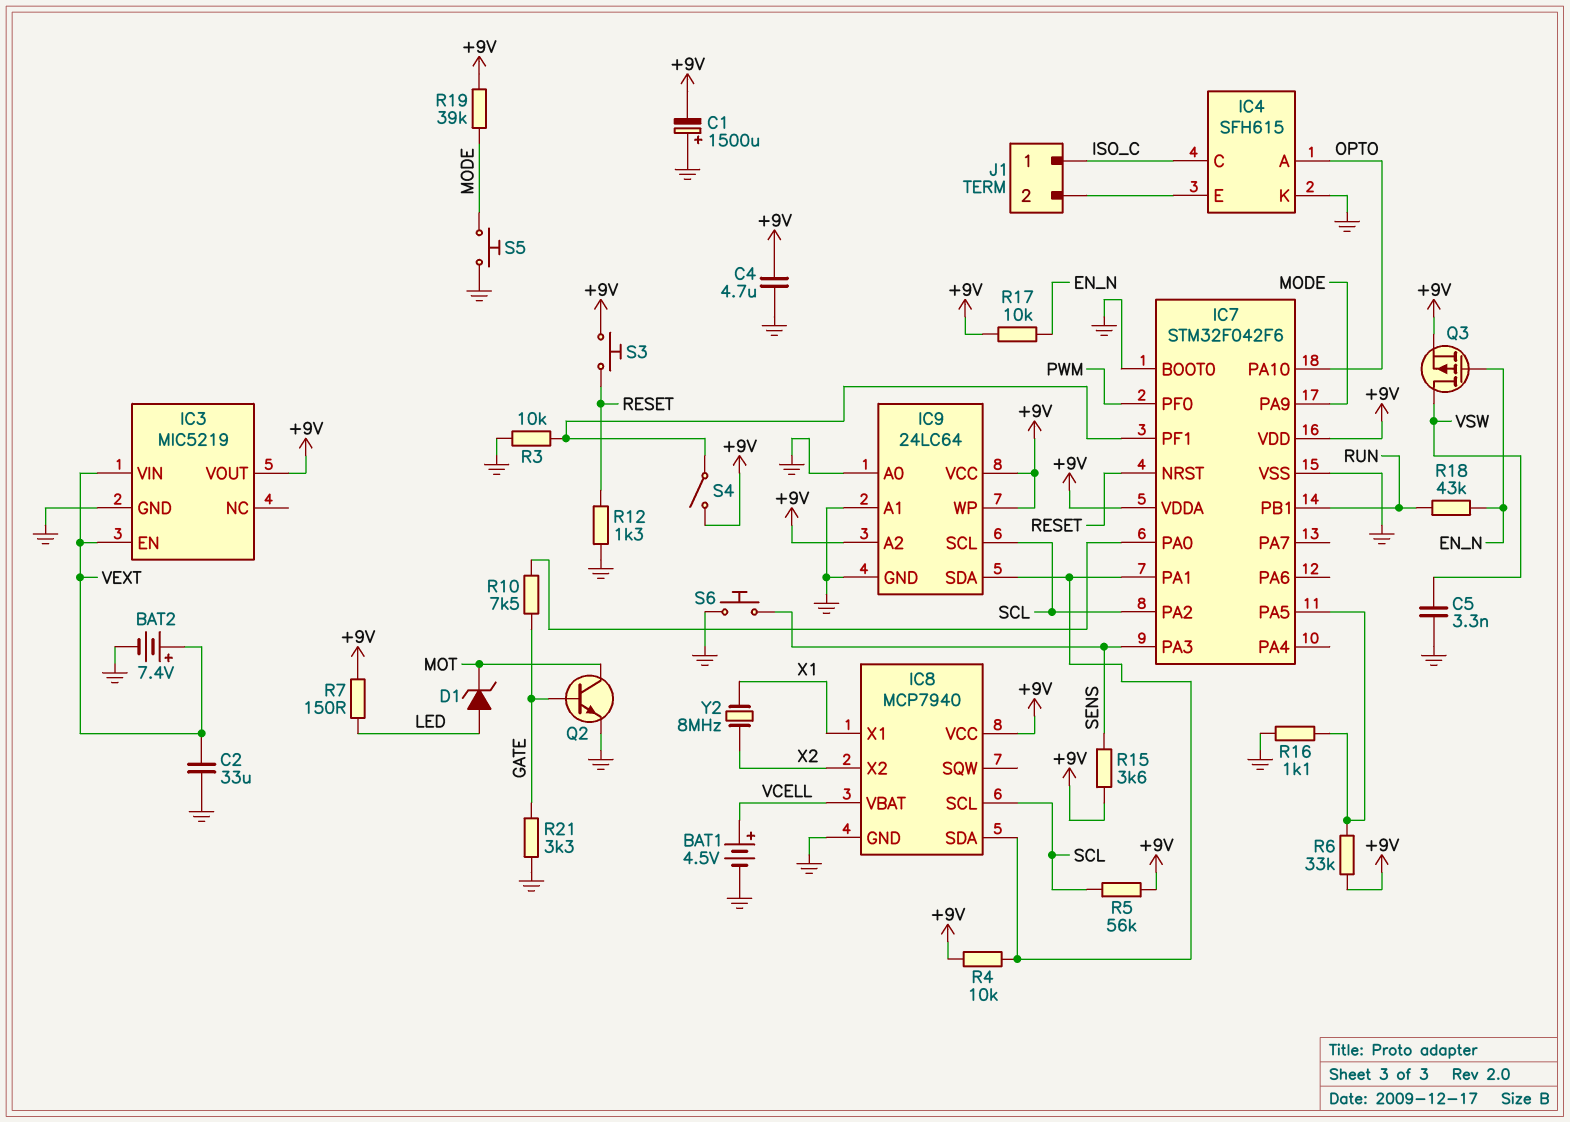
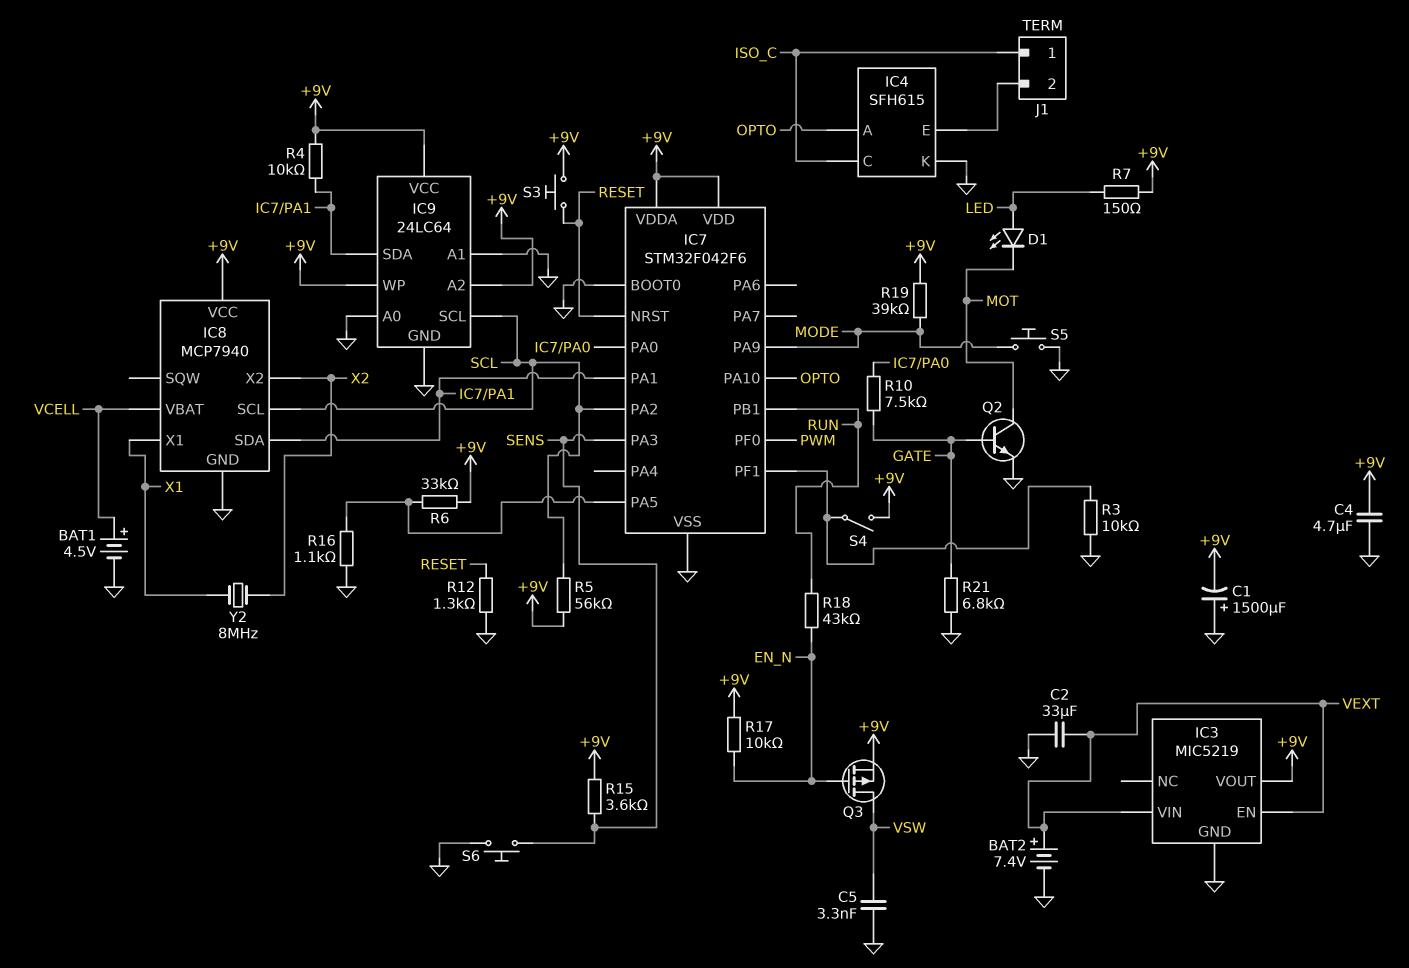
D1: zener (A LED, K MOT) -> LED (A LED, K MOT)
R21: 3.3k (GATE, GND) -> 6.8k (GATE, GND)

